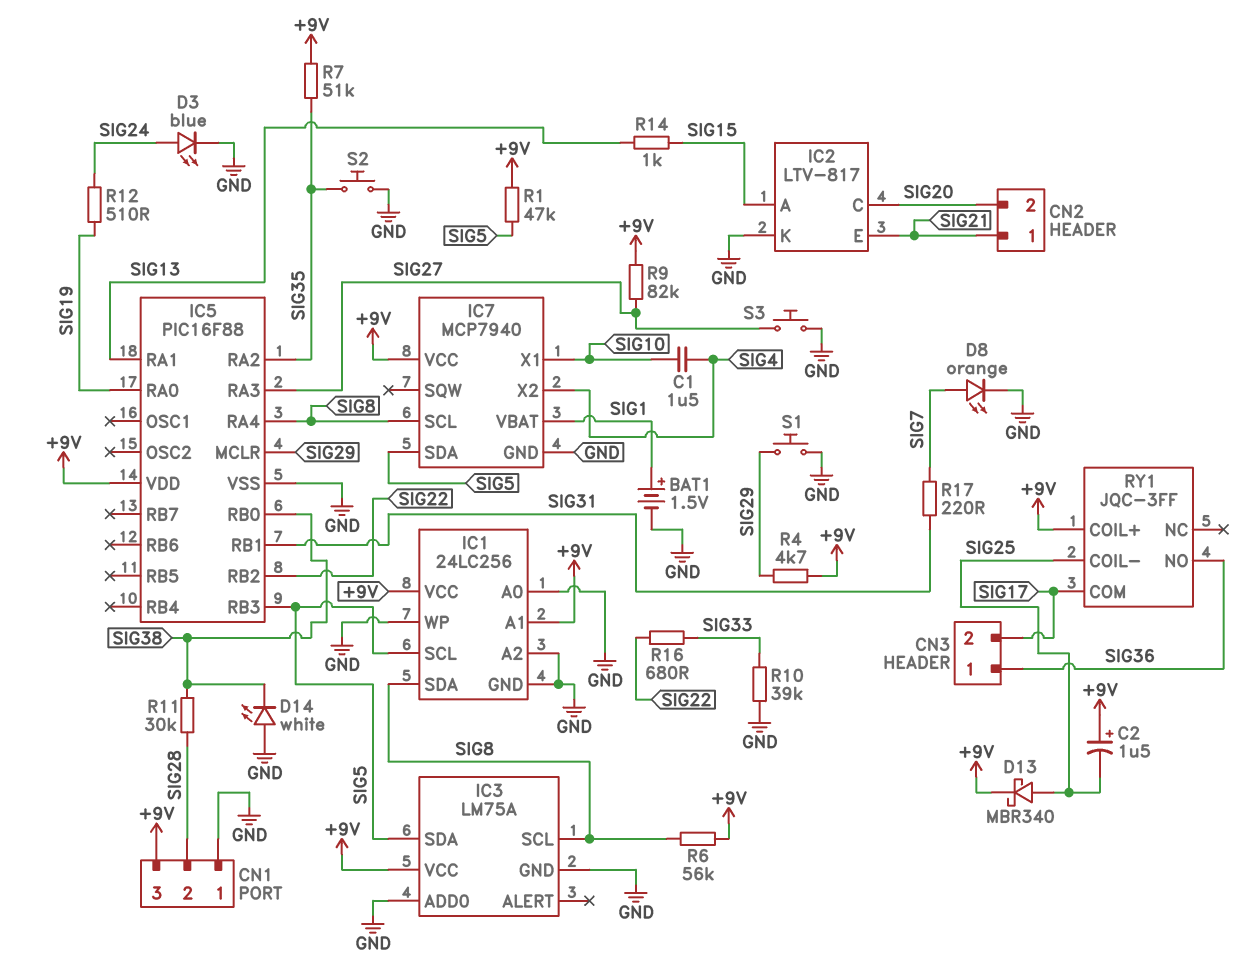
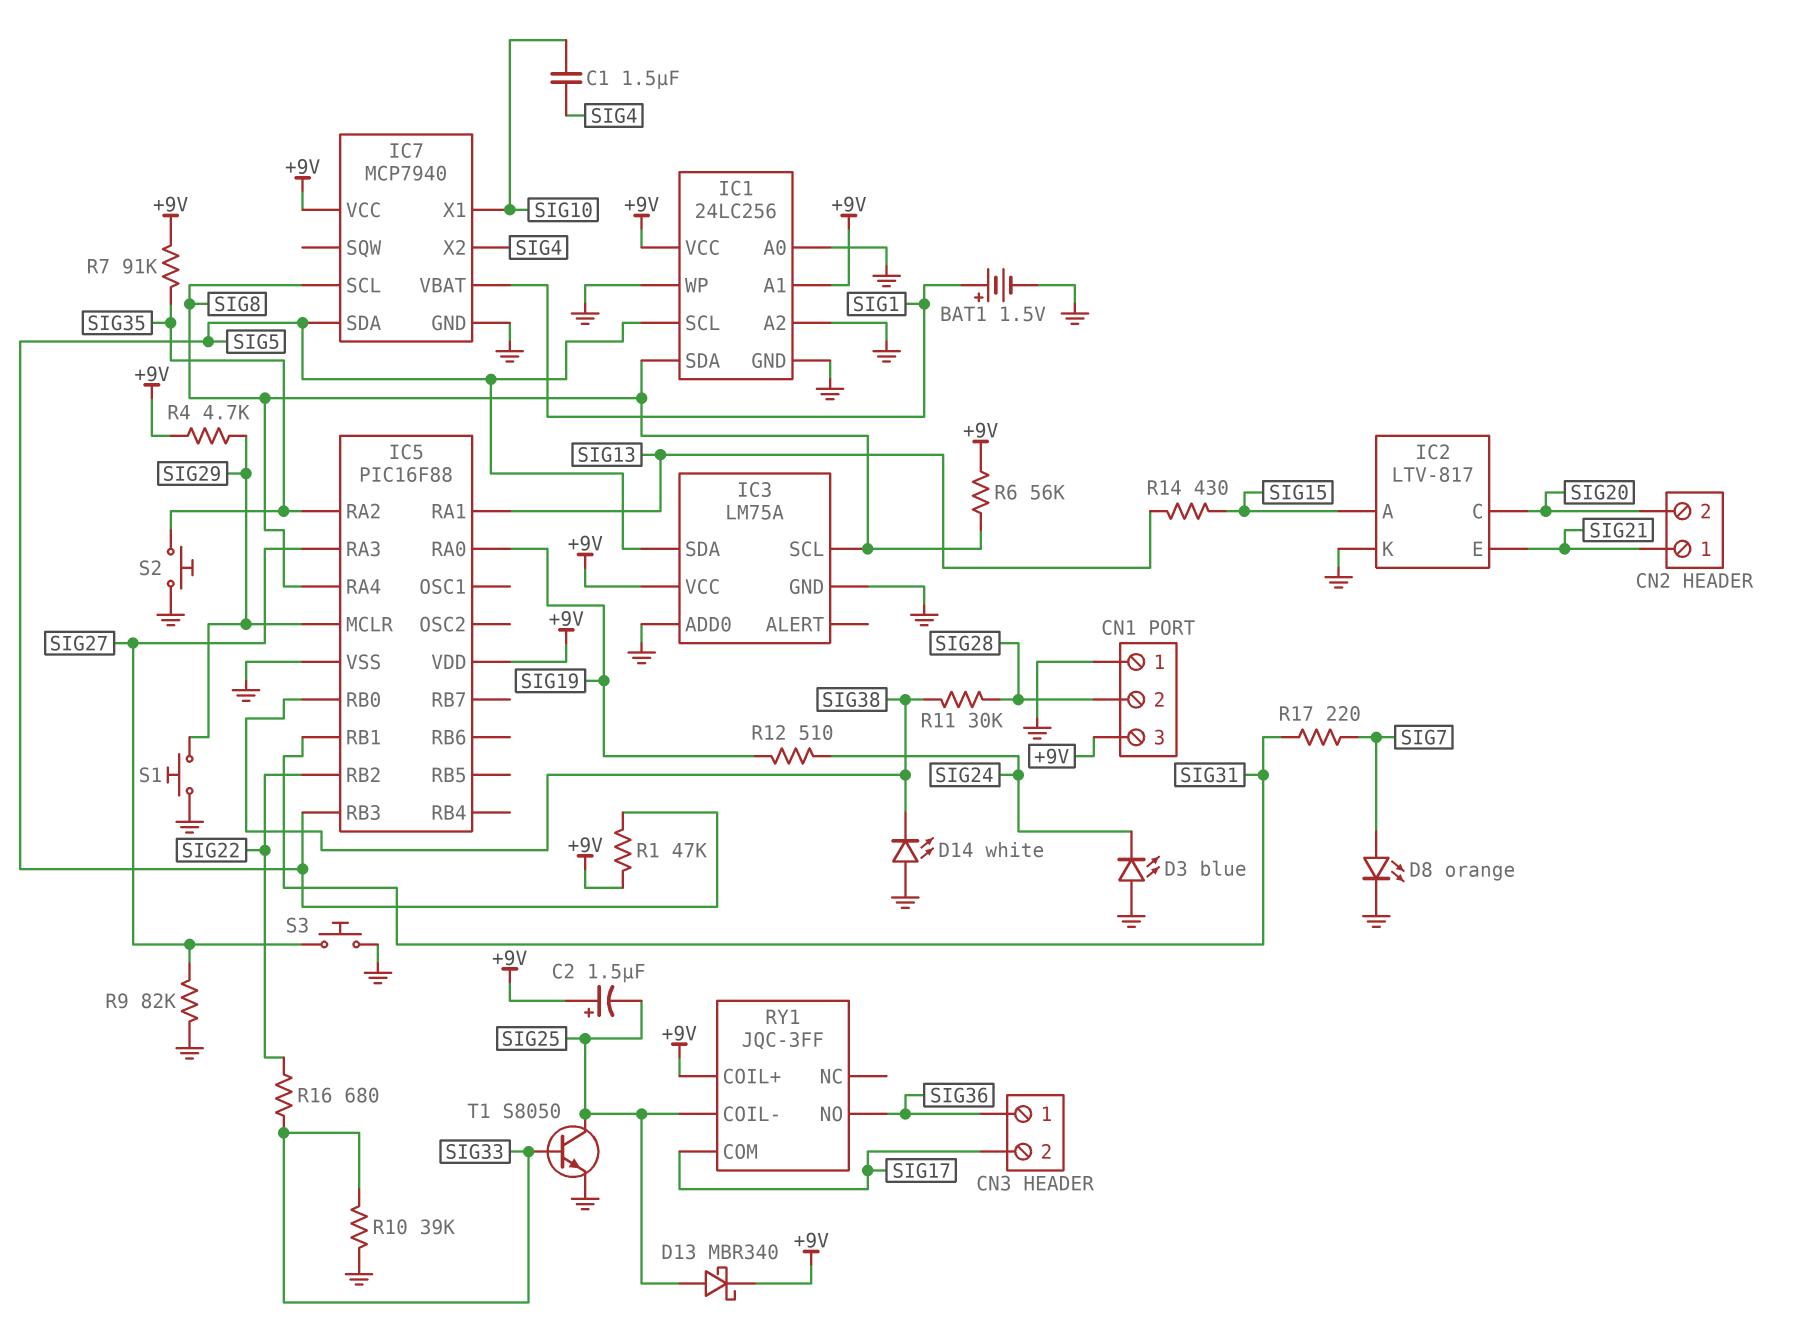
D3: LED blue (A SIG24, K GND) -> LED blue (A GND, K SIG24)
R7: 51k (+9V, SIG35) -> 91k (+9V, SIG35)
R9: 82k (+9V, SIG27) -> 82k (GND, SIG27)
R14: 1k (SIG13, SIG15) -> 430 (SIG13, SIG15)
T1: none -> NPN S8050 (B SIG33, C SIG25, E GND)

